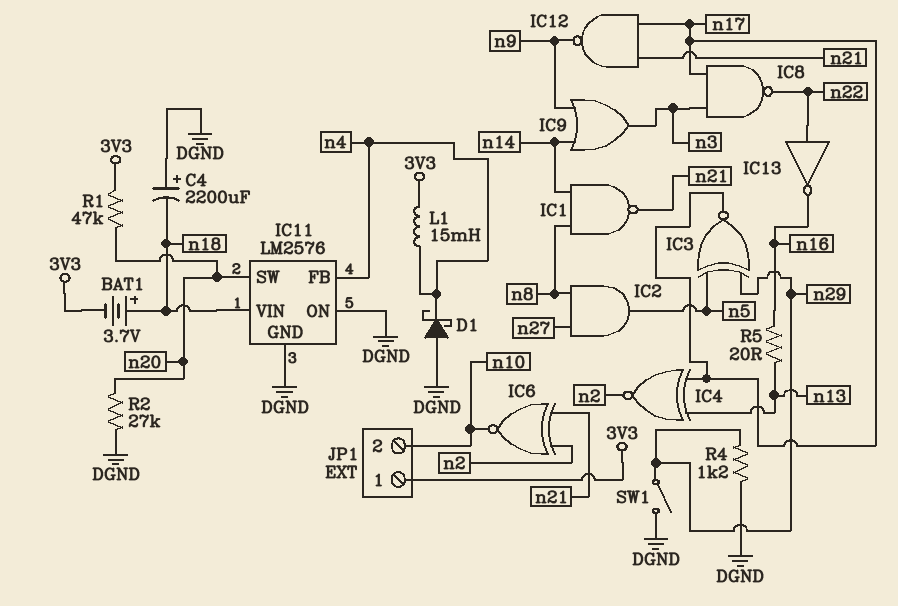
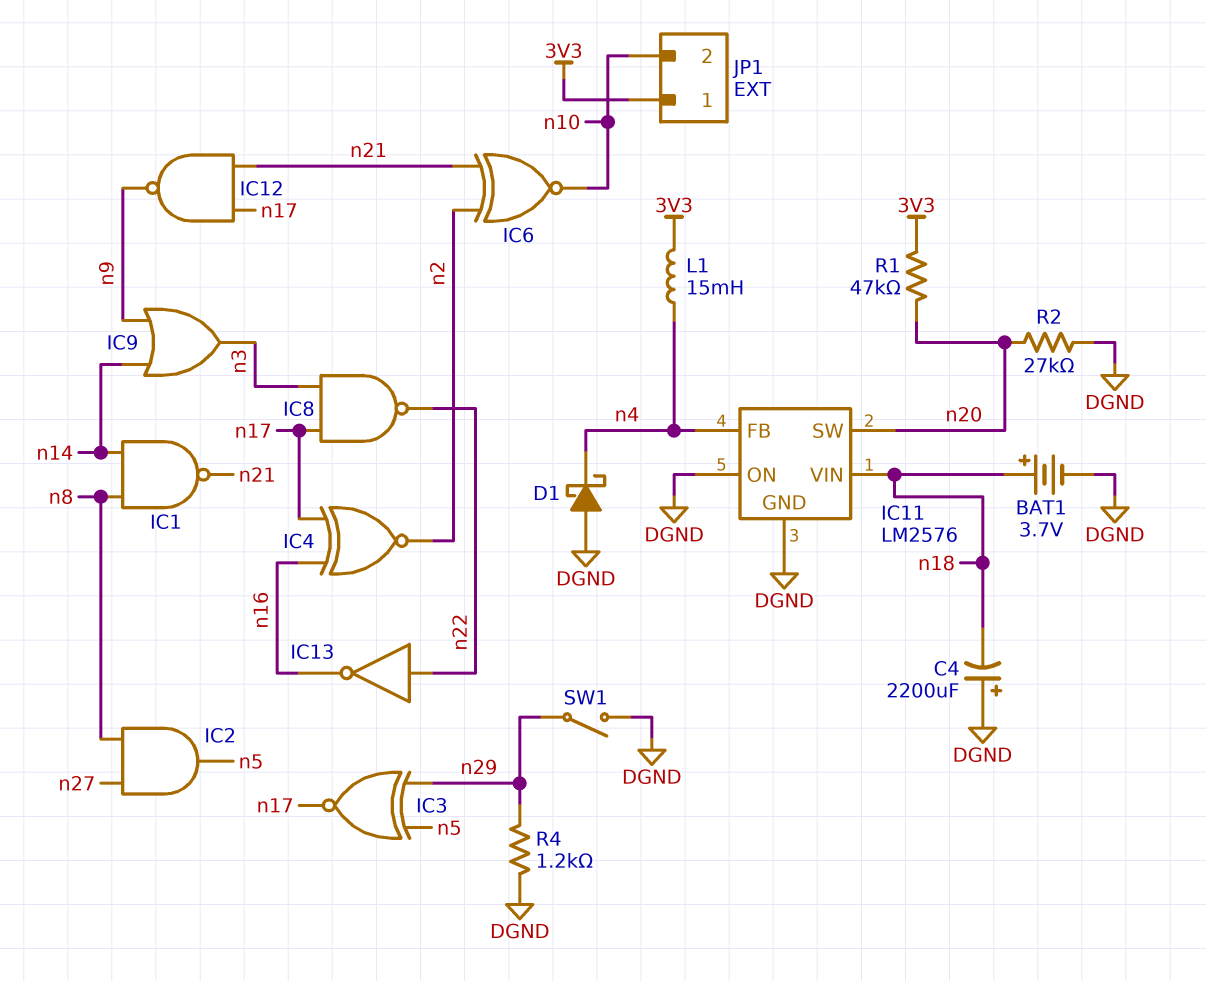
BAT1: 3.7V (plus n18, minus 3V3) -> 3.7V (plus n18, minus DGND)
IC4: XNOR (in n13, in n17, out n2) -> XNOR (in n16, in n17, out n2)
R5: 20 (n13, n16) -> none

